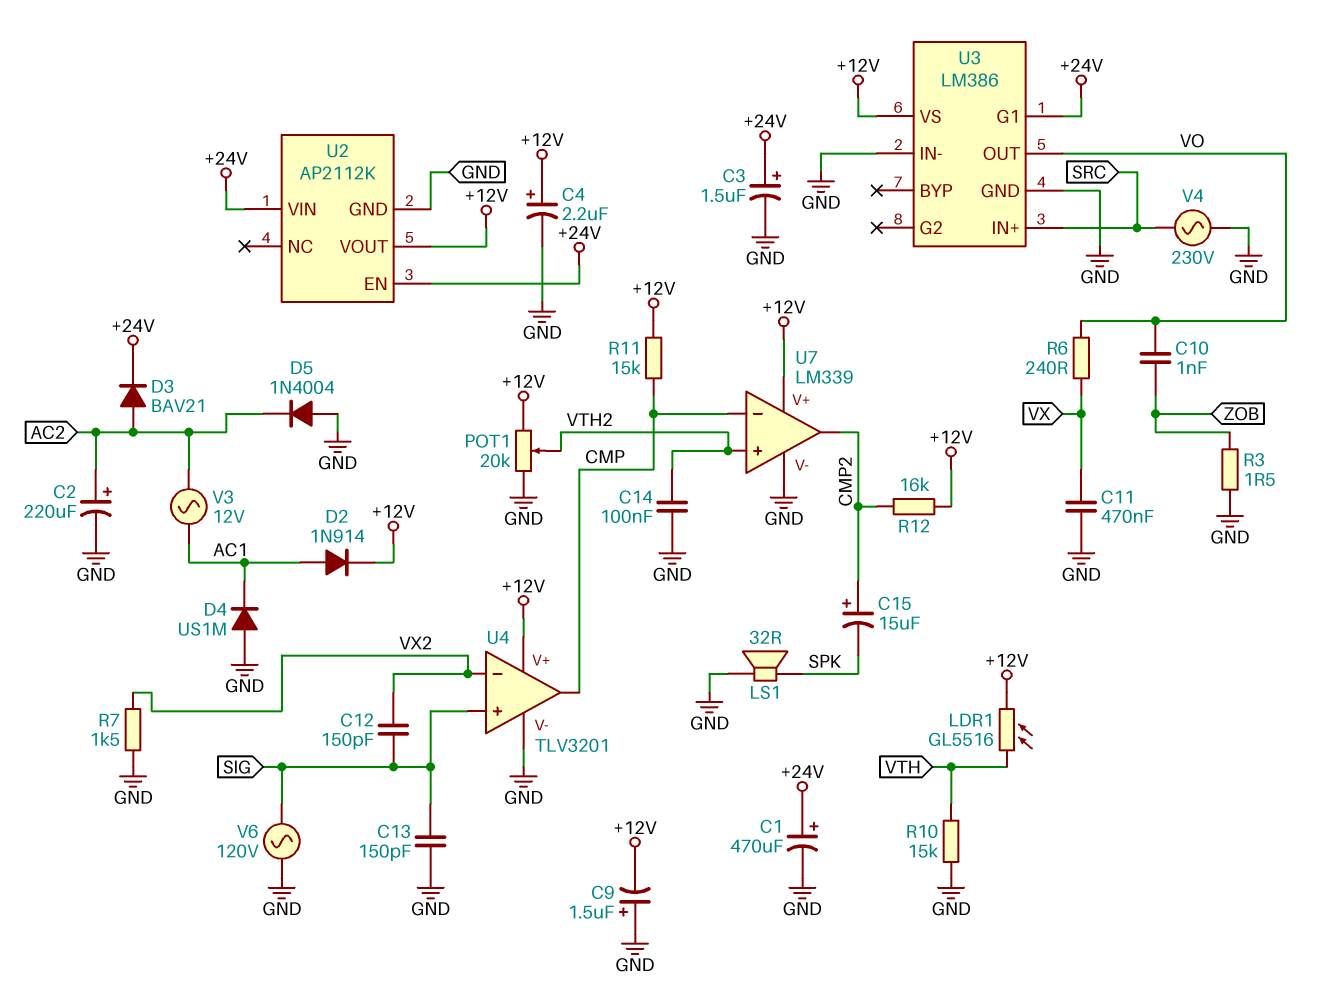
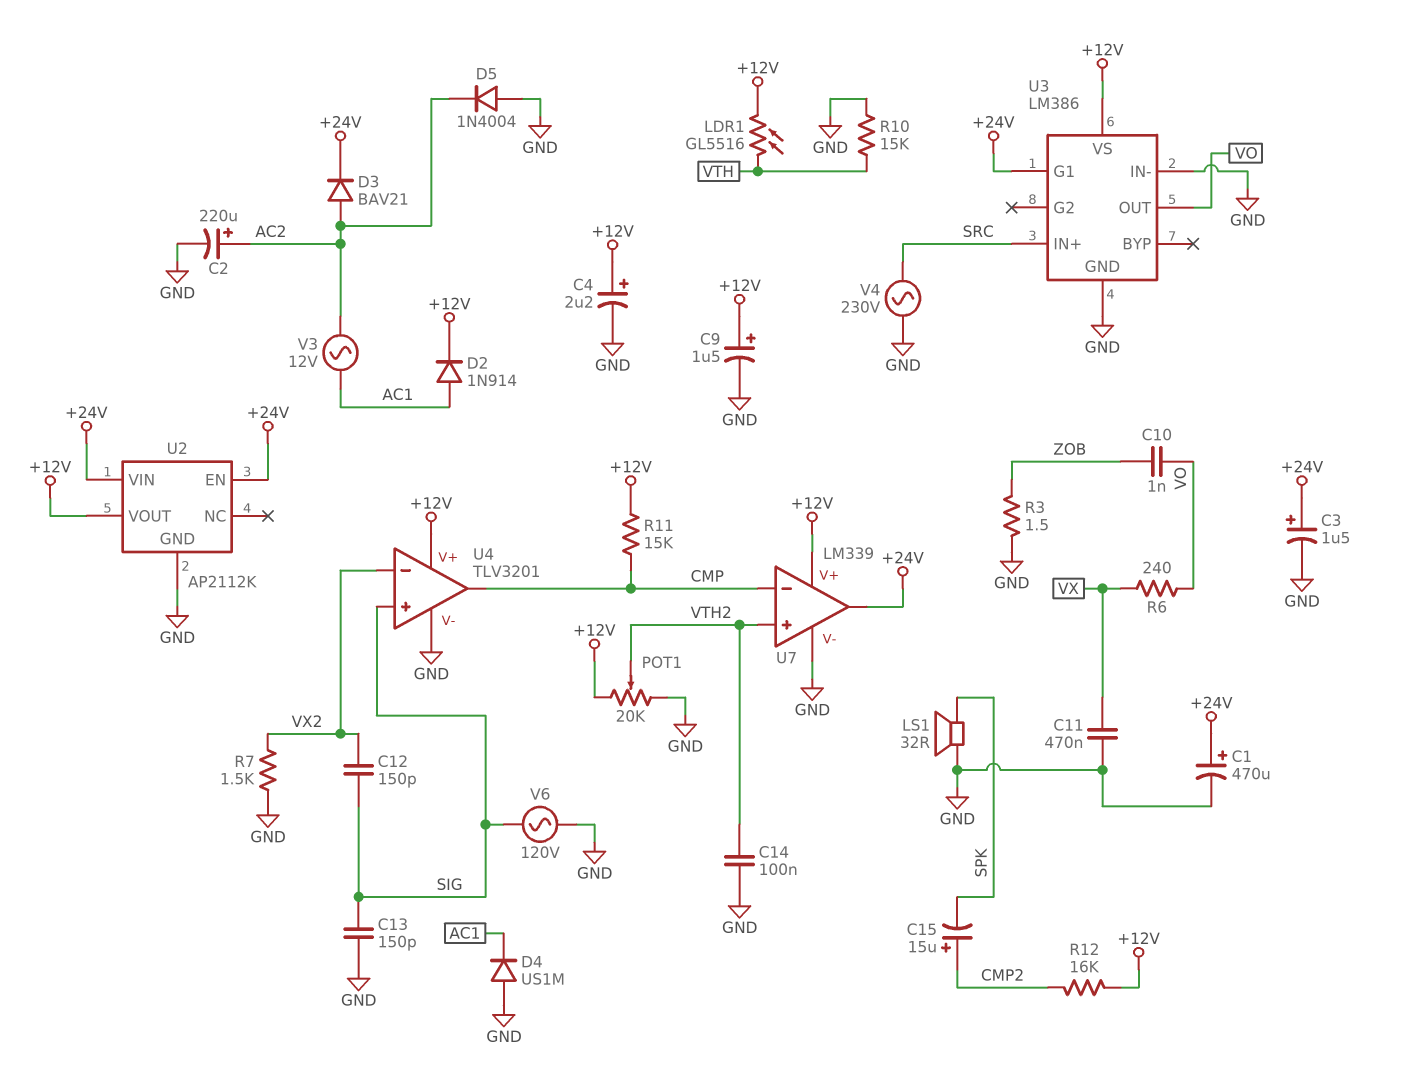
C9: 1.5uF (plus GND, minus +12V) -> 1.5uF (plus +12V, minus GND)
U7 pin out: CMP2 -> +24V

